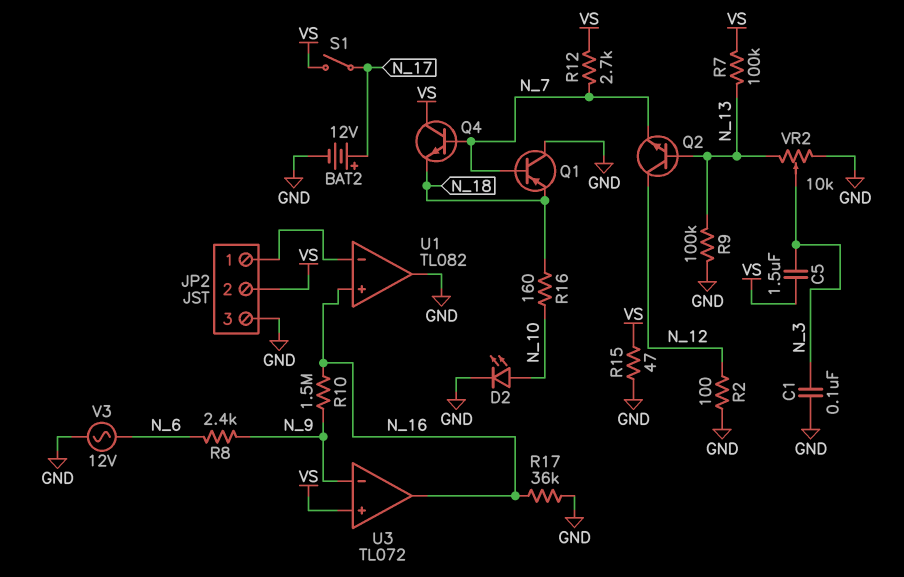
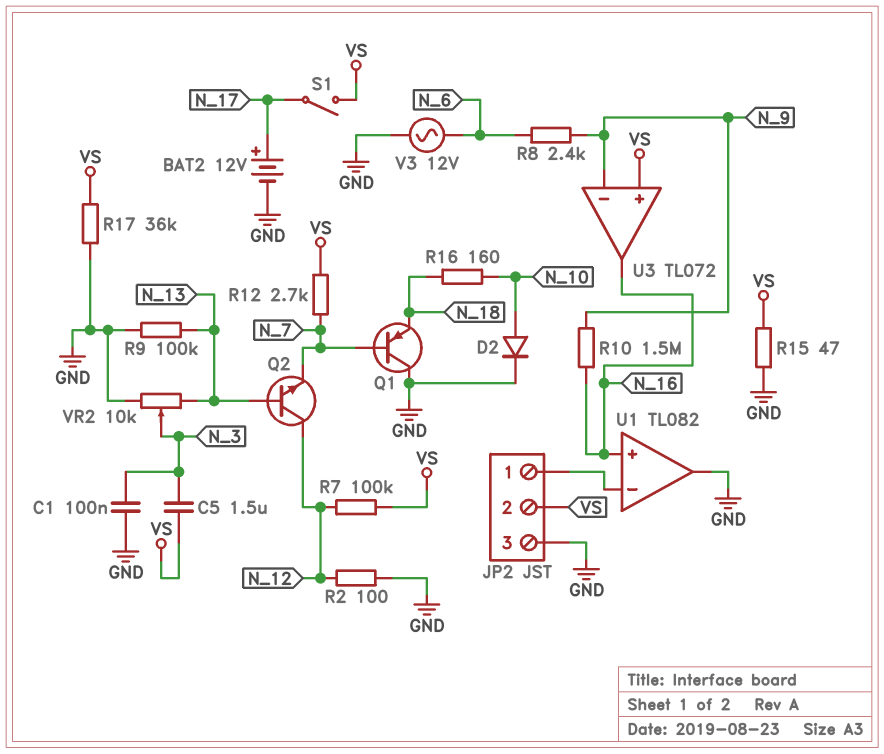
D2: LED (A N_10, K GND) -> diode (A N_10, K GND)
Q4: NPN (B N_7, C VS, E N_18) -> none
R7: 100k (N_13, VS) -> 100k (N_12, VS)
R17: 36k (GND, N_16) -> 36k (GND, VS)

